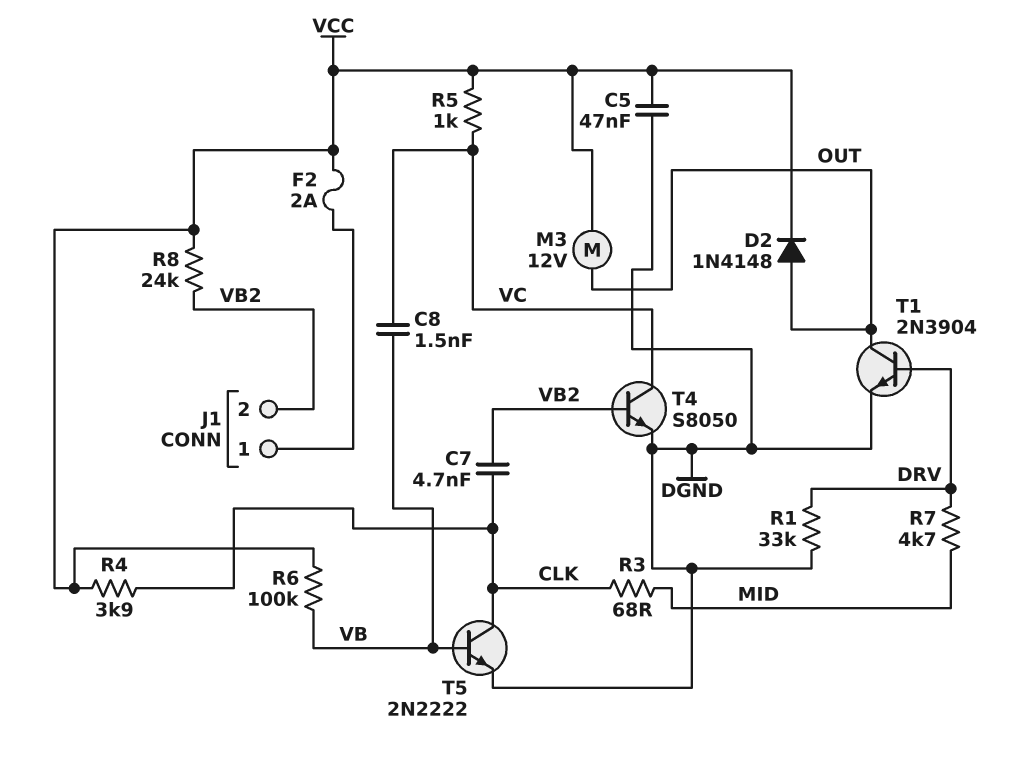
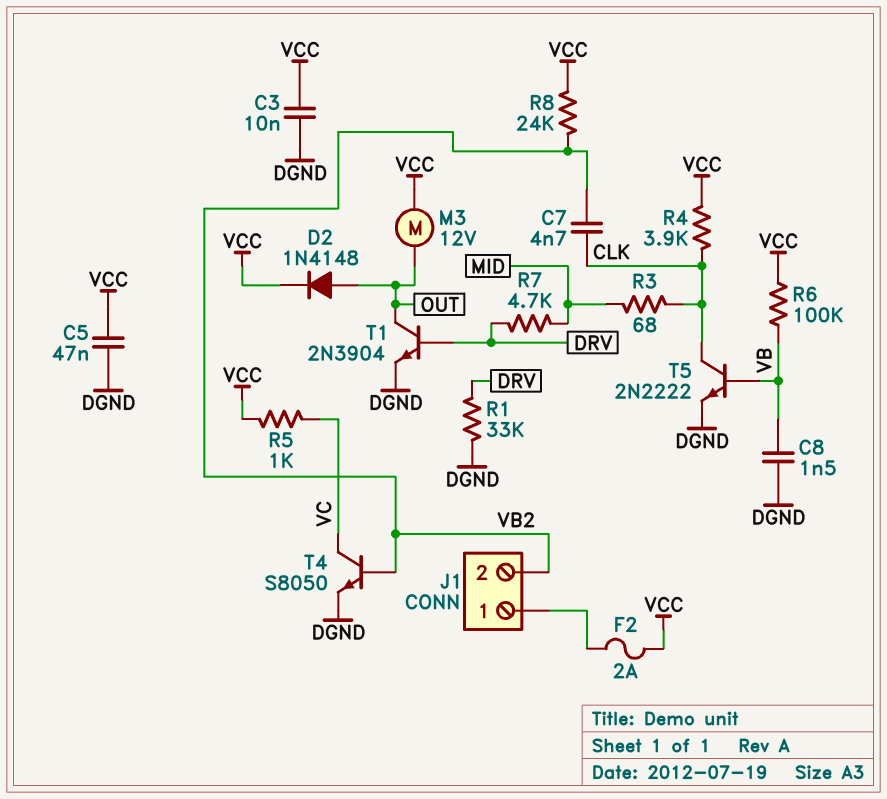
C3: none -> 10nF (DGND, VCC)
C8: 1.5nF (VB, VC) -> 1.5nF (DGND, VB)

